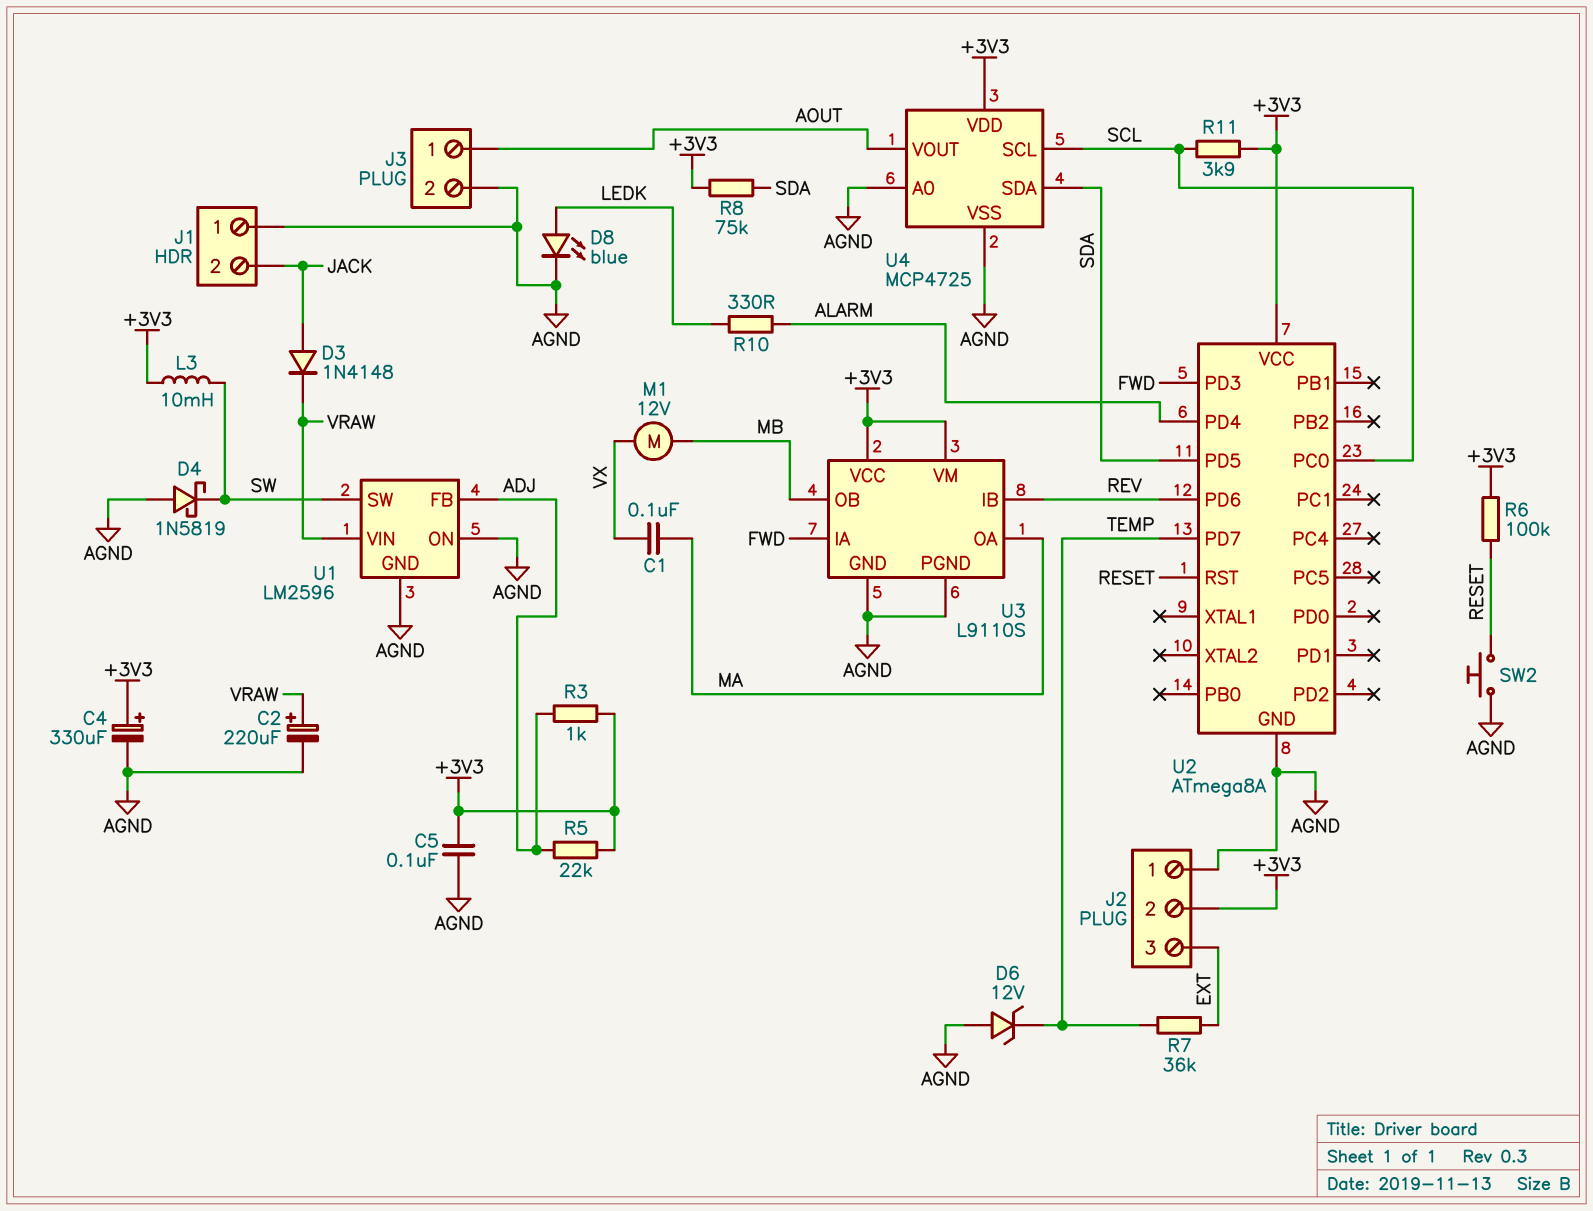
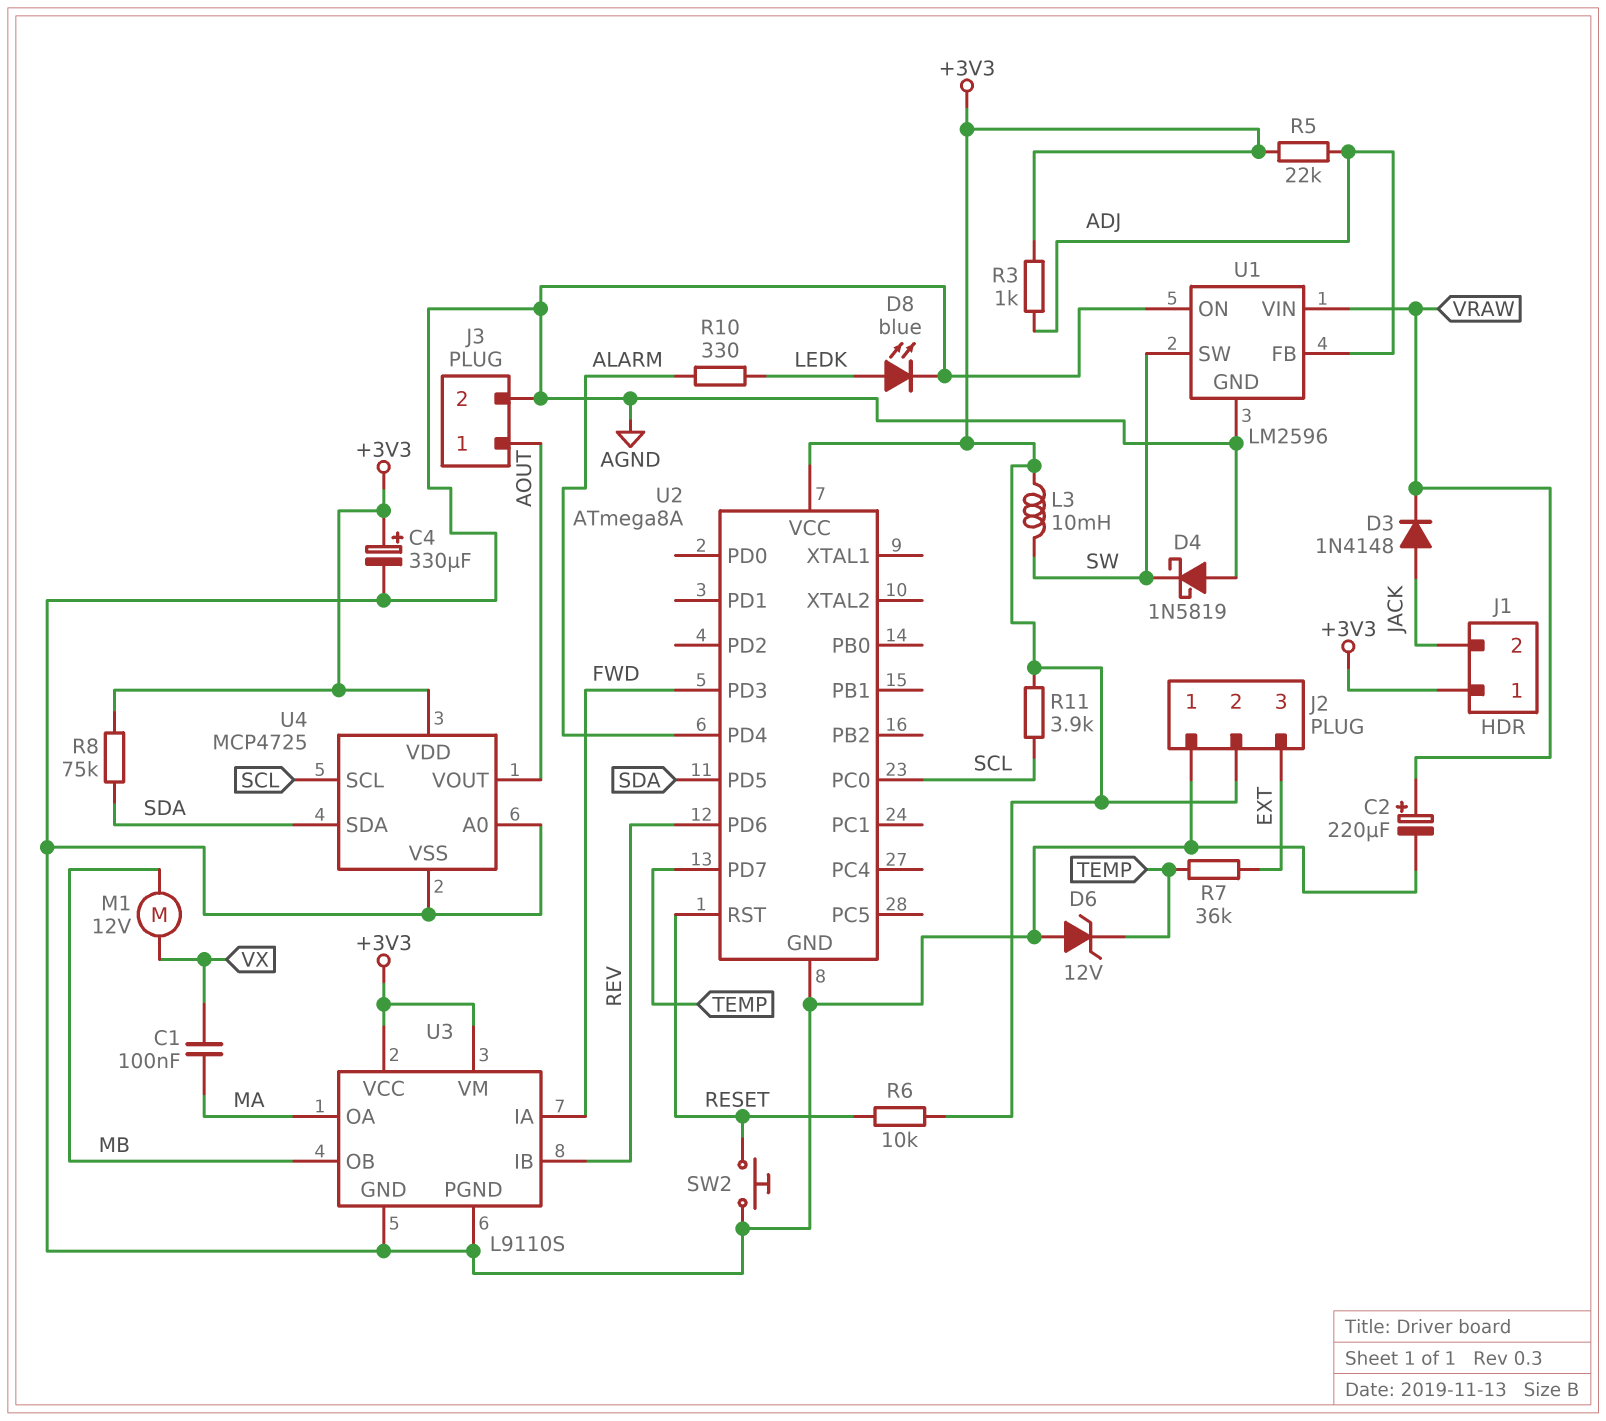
C5: 100nF (+3V3, AGND) -> none
J1 pin 1: AGND -> +3V3
R6: 100k (+3V3, RESET) -> 10k (+3V3, RESET)

